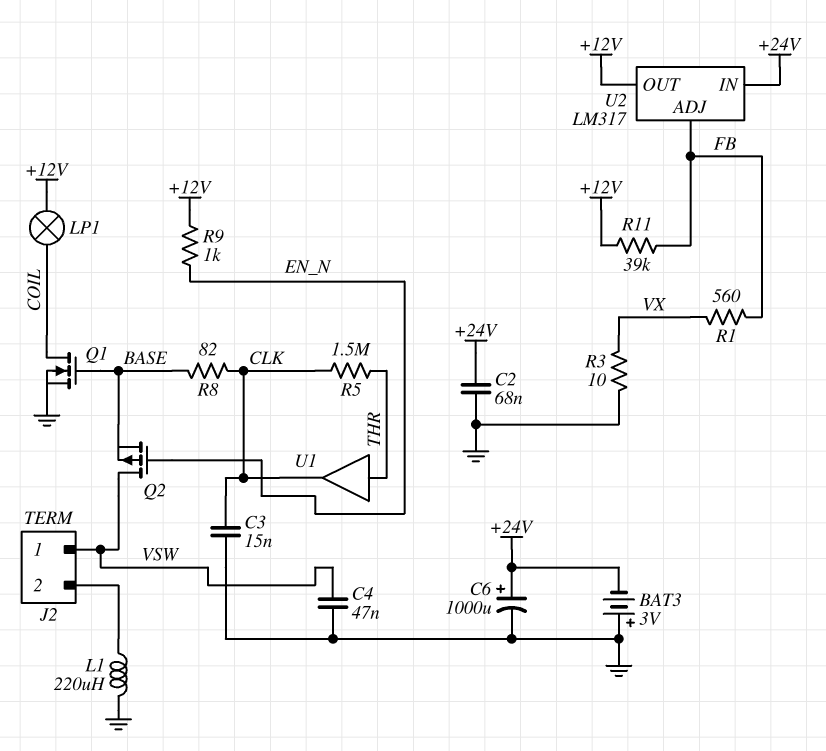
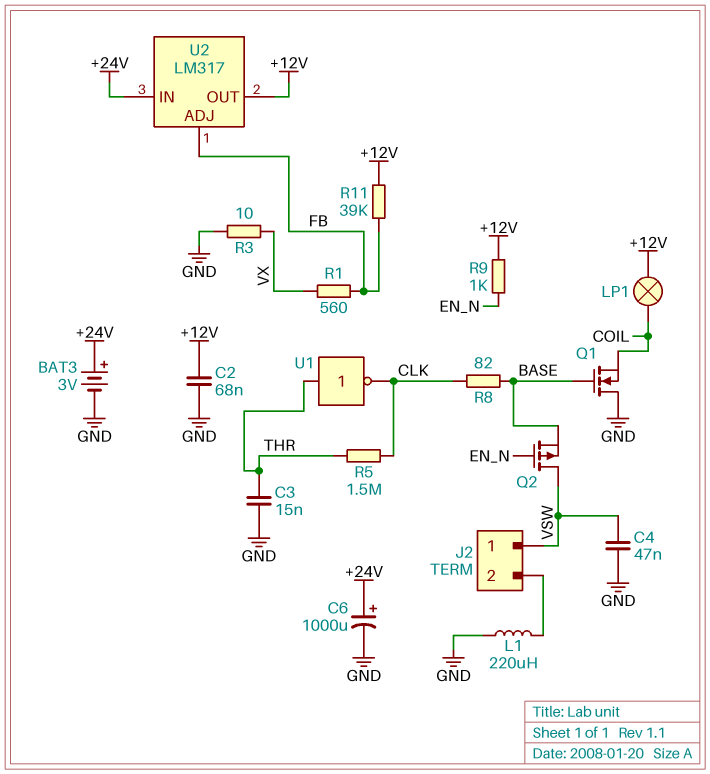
BAT3: 3V (plus GND, minus +24V) -> 3V (plus +24V, minus GND)
C2: 68nF (+24V, GND) -> 68nF (+12V, GND)
C3: 15nF (CLK, GND) -> 15nF (GND, THR)
Q1: NMOS (G BASE, D COIL, S GND) -> NMOS (G BASE, D GND, S COIL)
U1: buffer (in THR, out CLK) -> NOT (in THR, out CLK)

